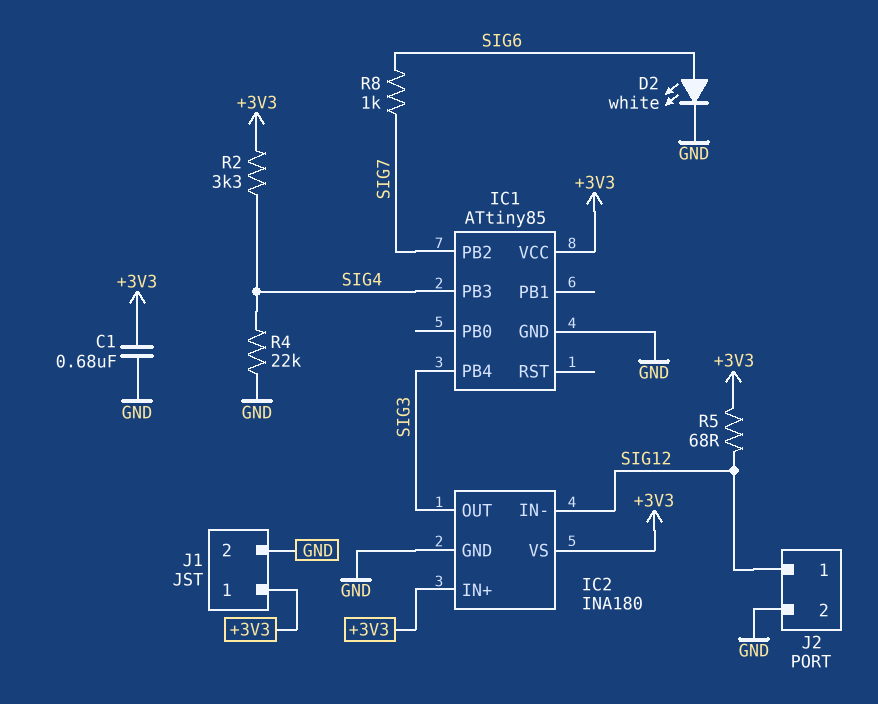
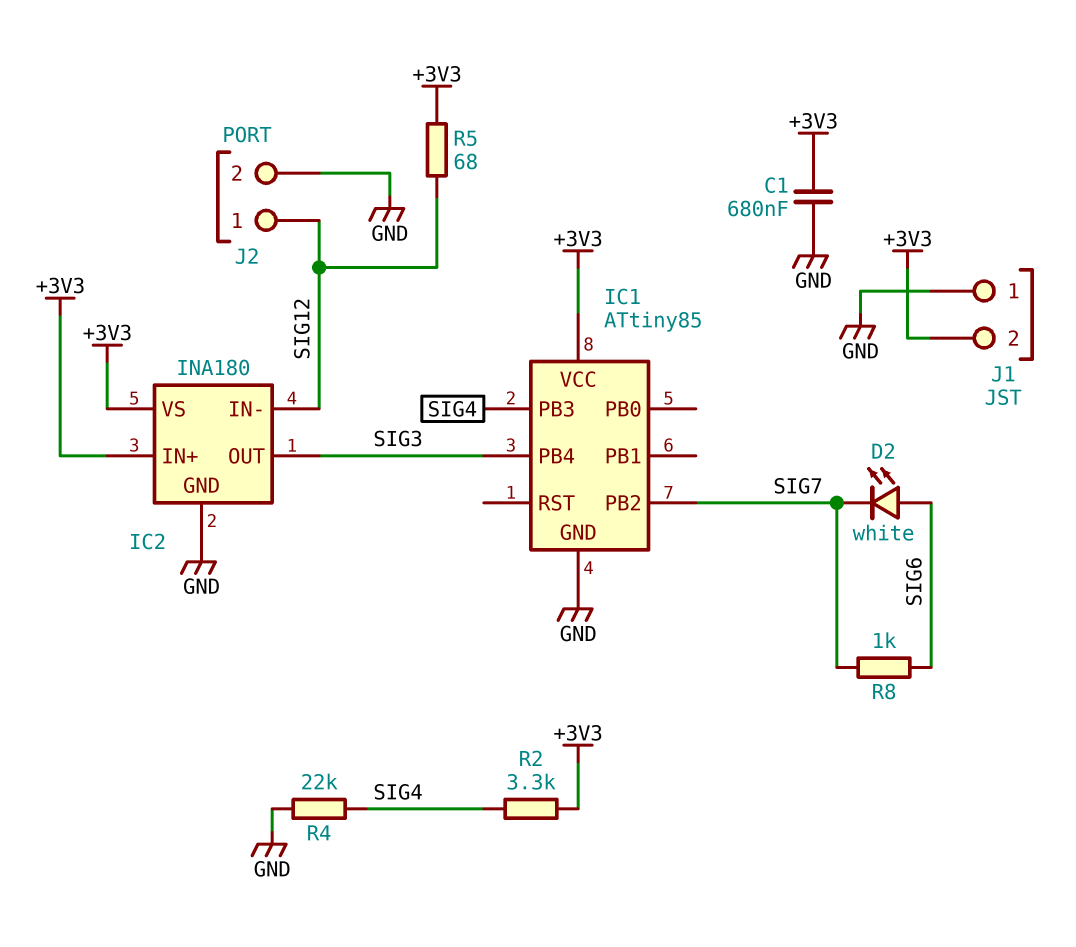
D2: LED white (A SIG6, K GND) -> LED white (A SIG6, K SIG7)
J1 pin 1: +3V3 -> GND
J1 pin 2: GND -> +3V3

